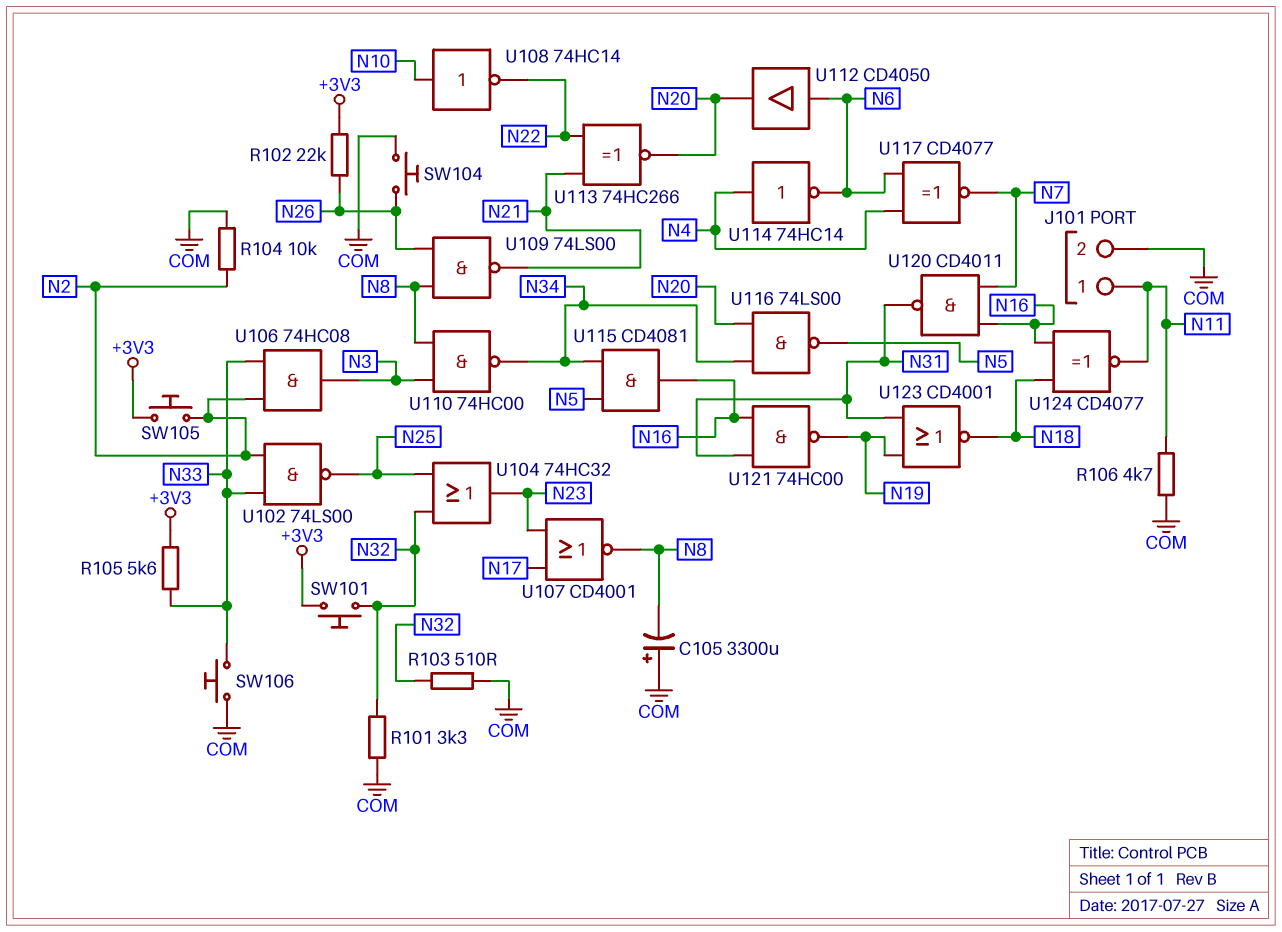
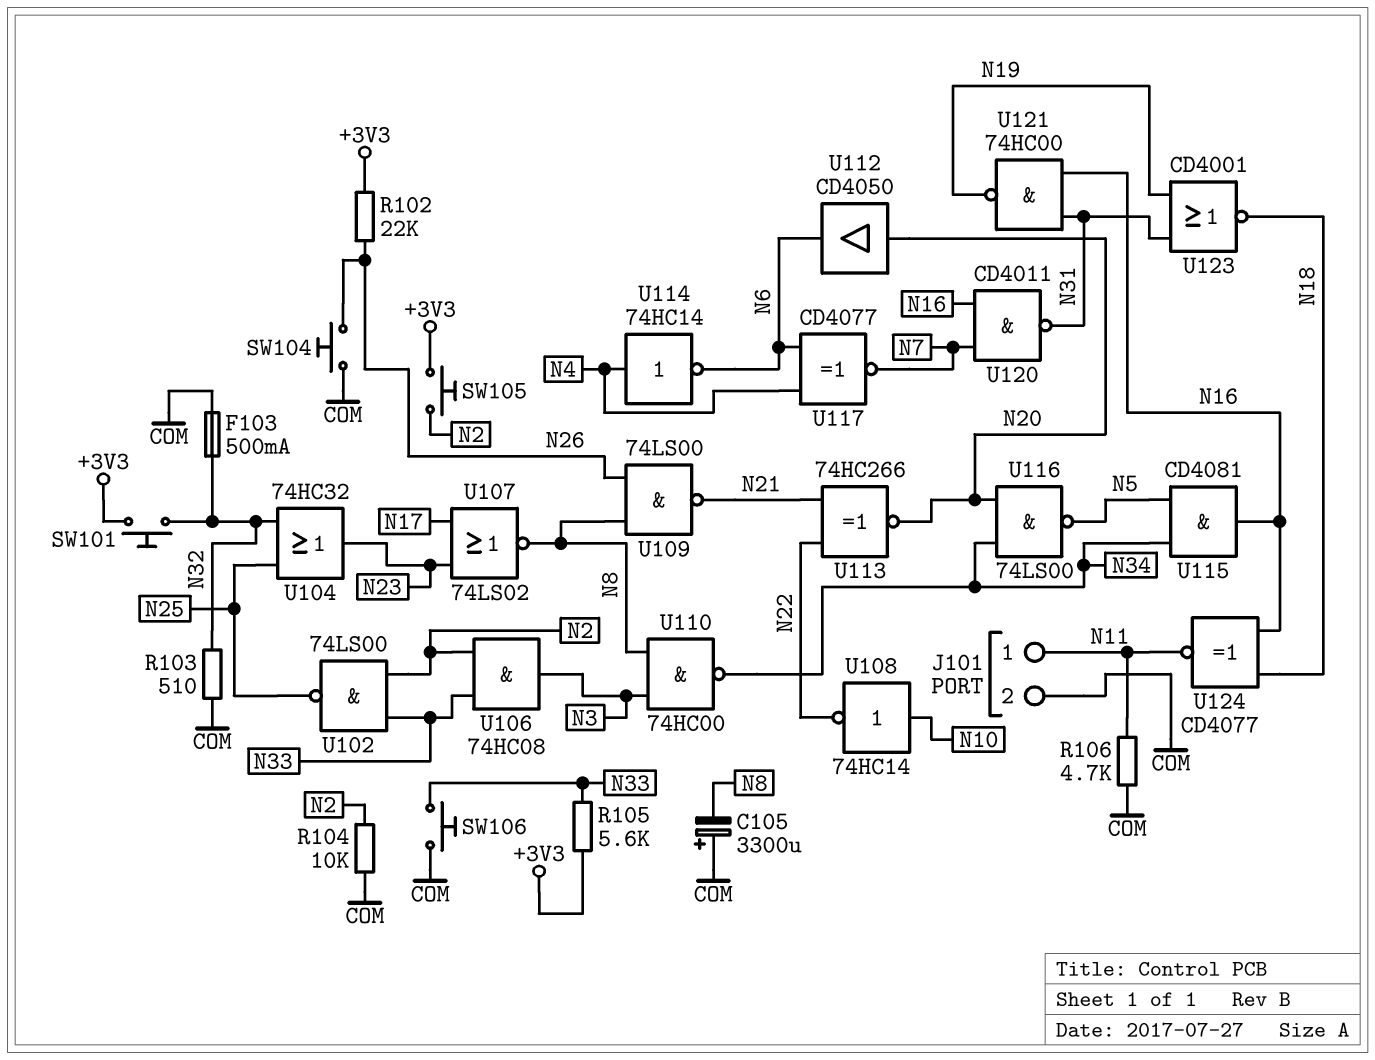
F103: none -> 500mA (COM, N32)
R101: 3.3k (COM, N32) -> none
U107: NOR CD4001 (in N17, in N23, out N8) -> NOR 74LS02 (in N17, in N23, out N8)
U112: buffer CD4050 (in N6, out N20) -> buffer CD4050 (in N20, out N6)

